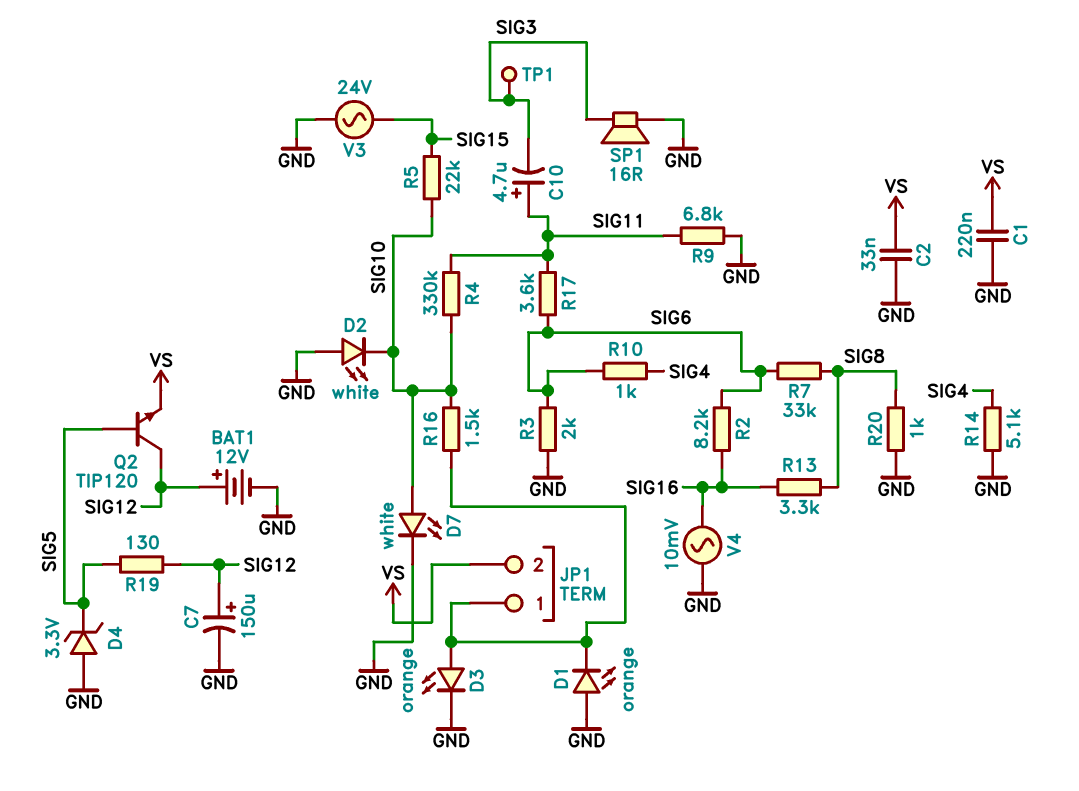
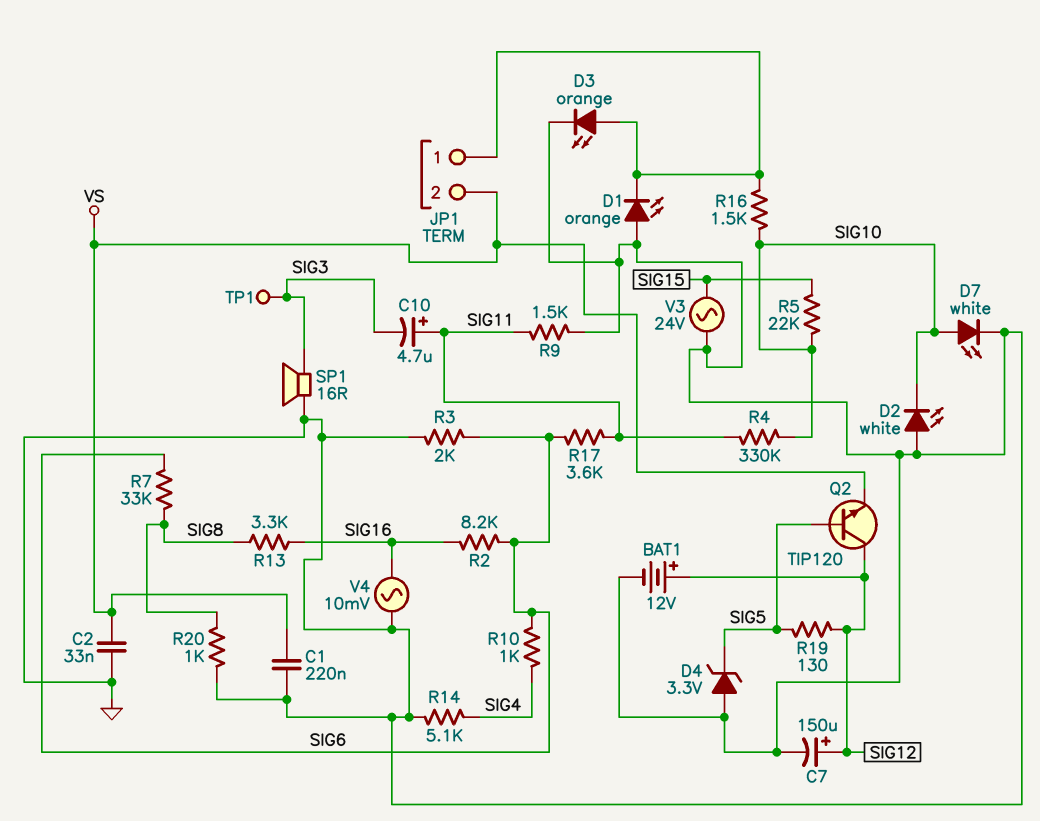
R9: 6.8k (GND, SIG11) -> 1.5k (GND, SIG11)

